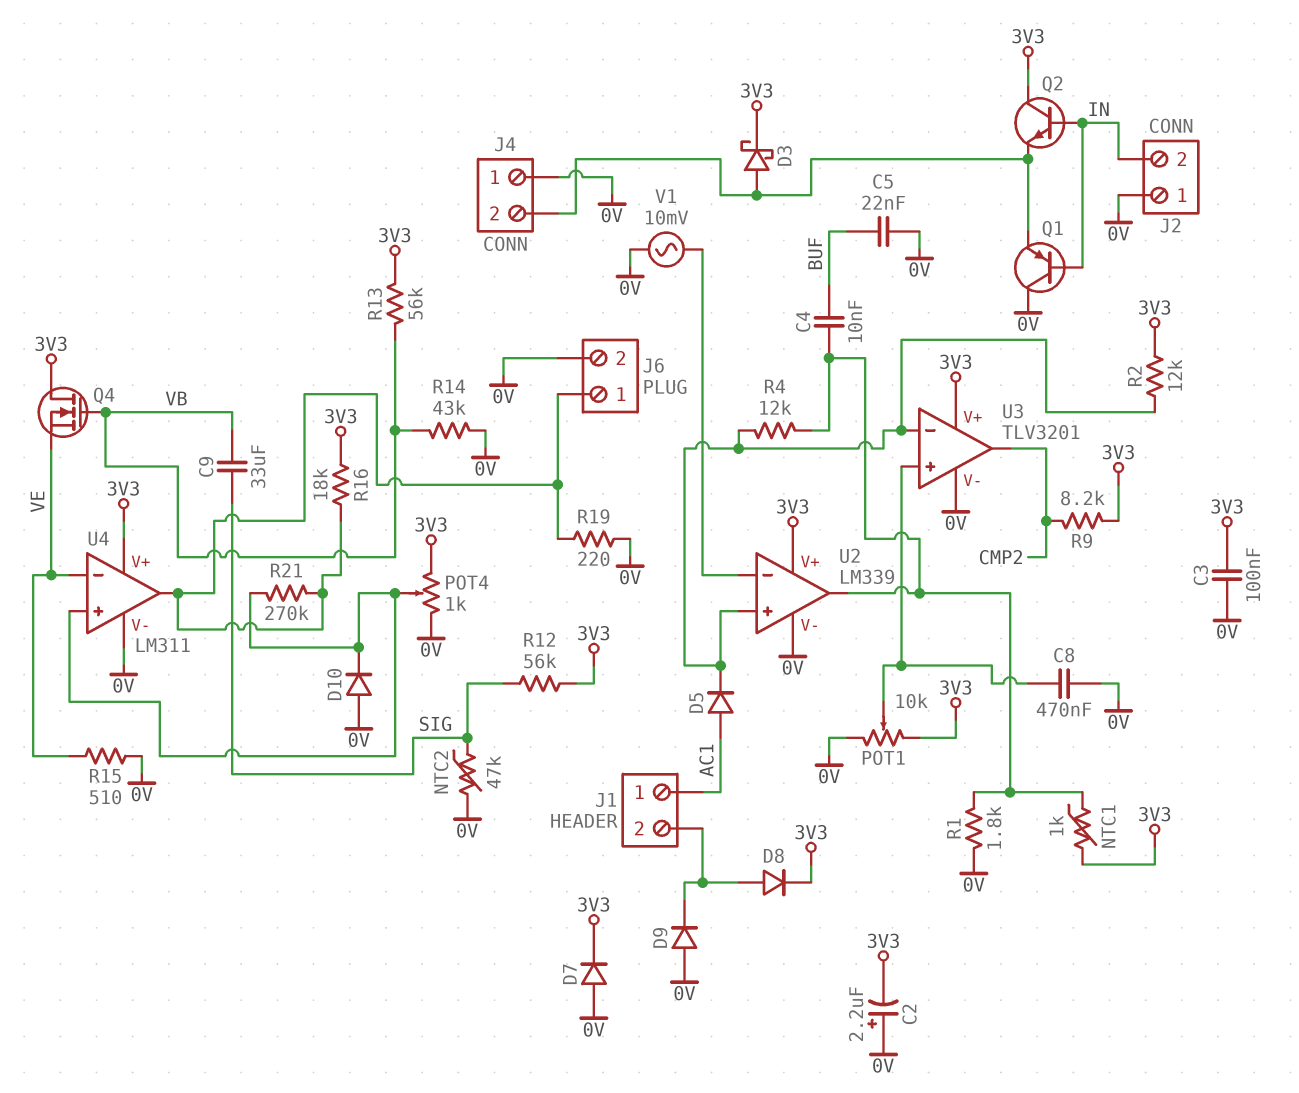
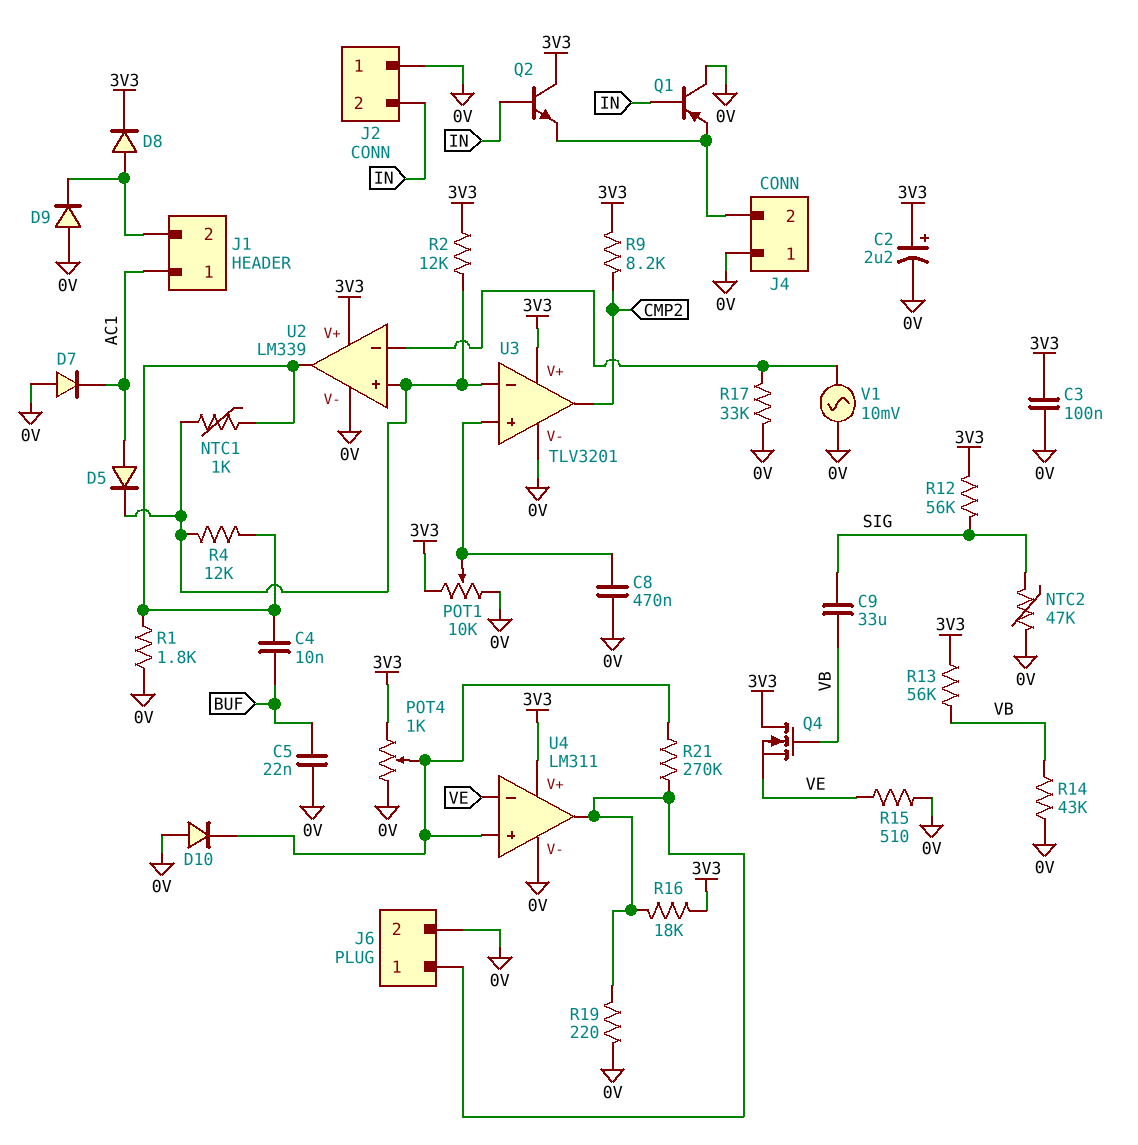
C2: 2.2uF (plus 0V, minus 3V3) -> 2.2uF (plus 3V3, minus 0V)
D3: schottky (A J4/2, K 3V3) -> none
D7: diode (A 0V, K 3V3) -> diode (A 0V, K AC1)
NTC1: 1k (3V3, U2/out) -> 1k (U2/in+, U2/out)
R17: none -> 33k (0V, U2/in-)

